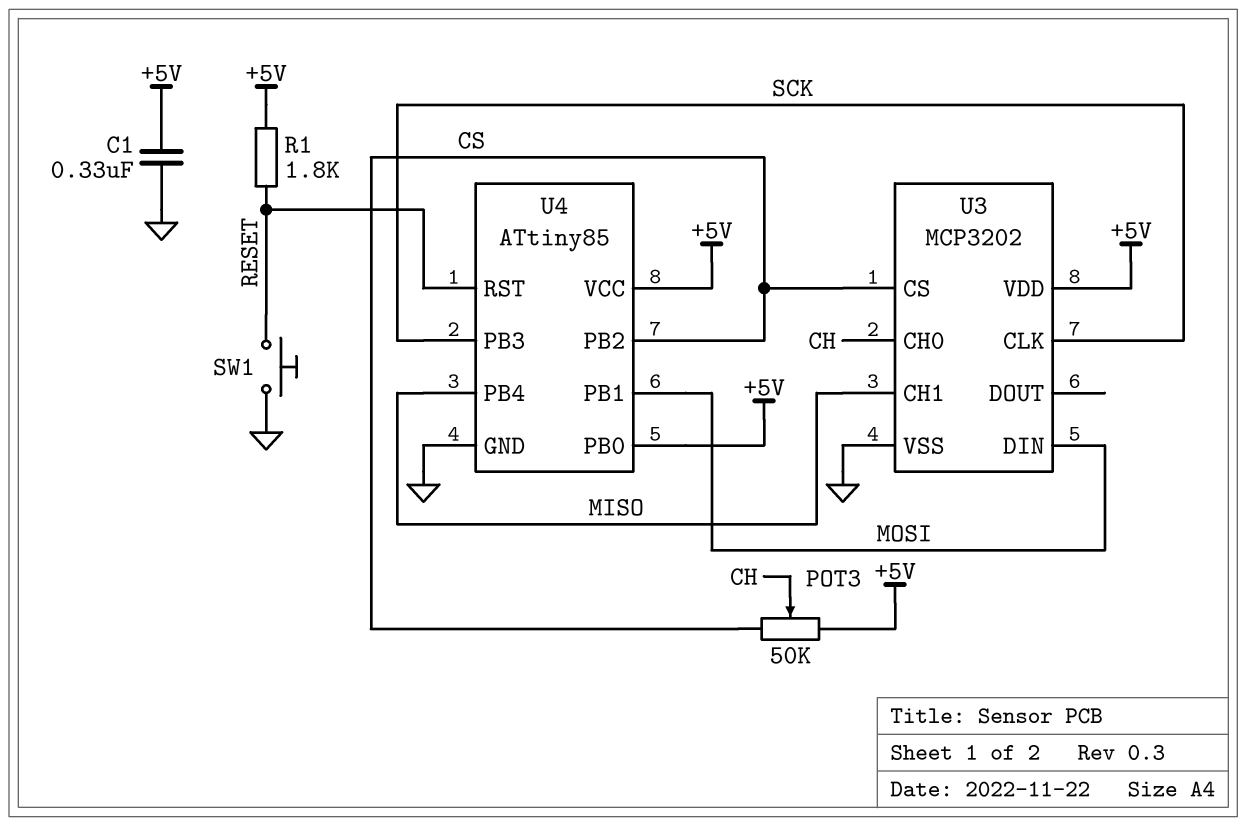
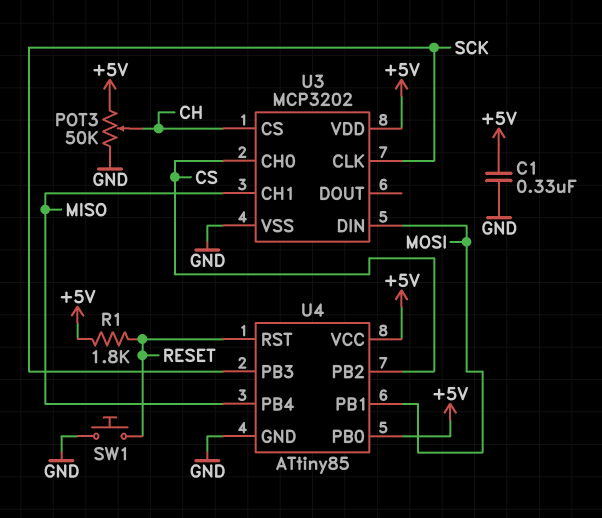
POT3: 50k (+5V, CS, wiper CH) -> 50k (+5V, GND, wiper CH)
U3 pin CH0: CH -> CS
U3 pin CS: CS -> CH

